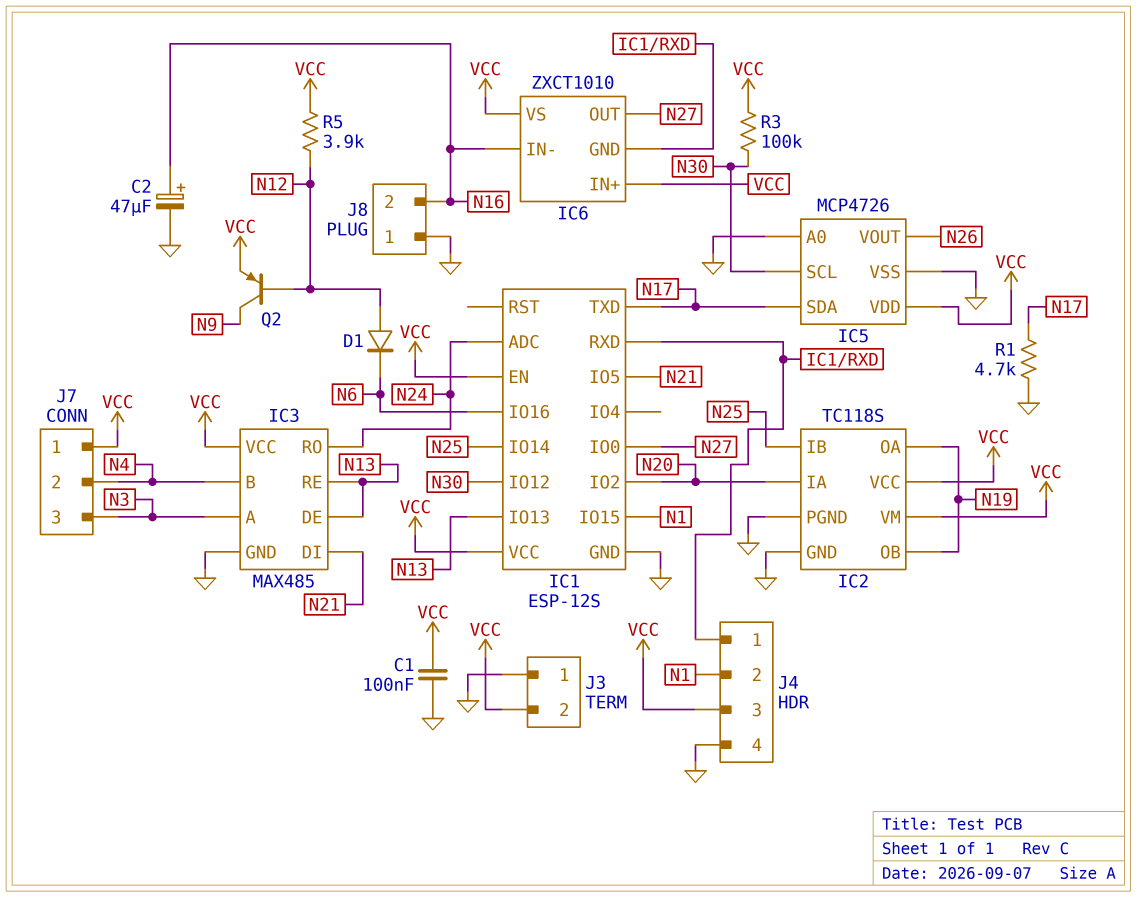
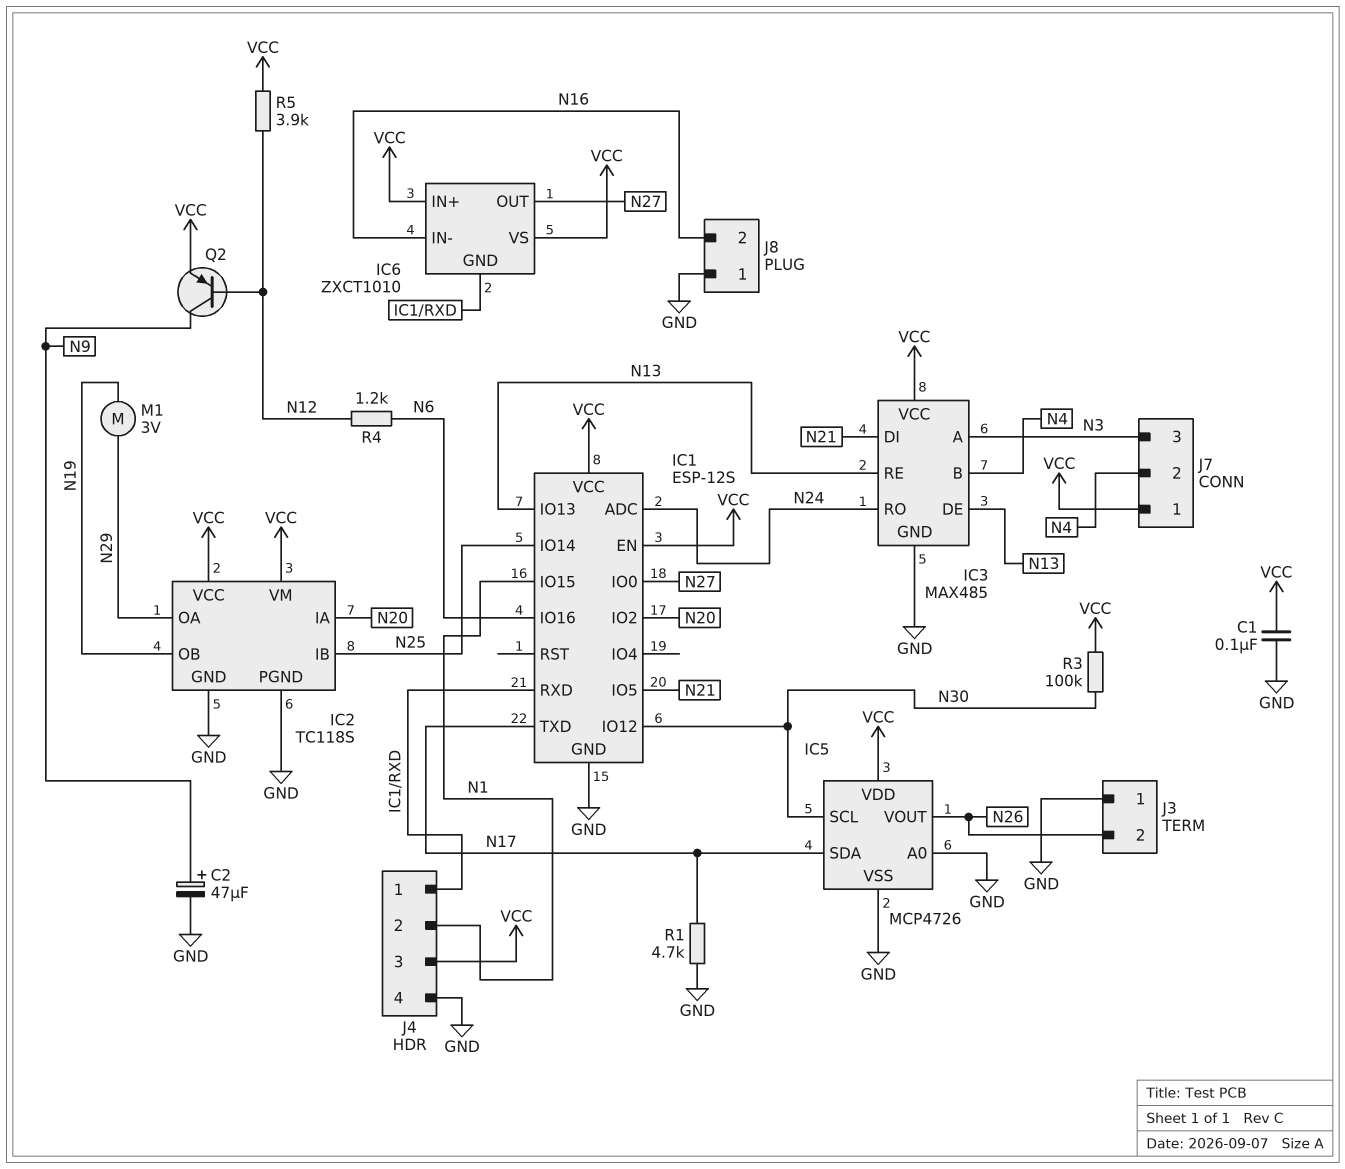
C2: 47uF (plus N16, minus GND) -> 47uF (plus N9, minus GND)
D1: diode (A N12, K N6) -> none
IC2 pin OA: N19 -> N29
J3 pin 2: VCC -> N26
M1: none -> motor 3V (N19, N29)
R4: none -> 1.2k (N6, N12)

